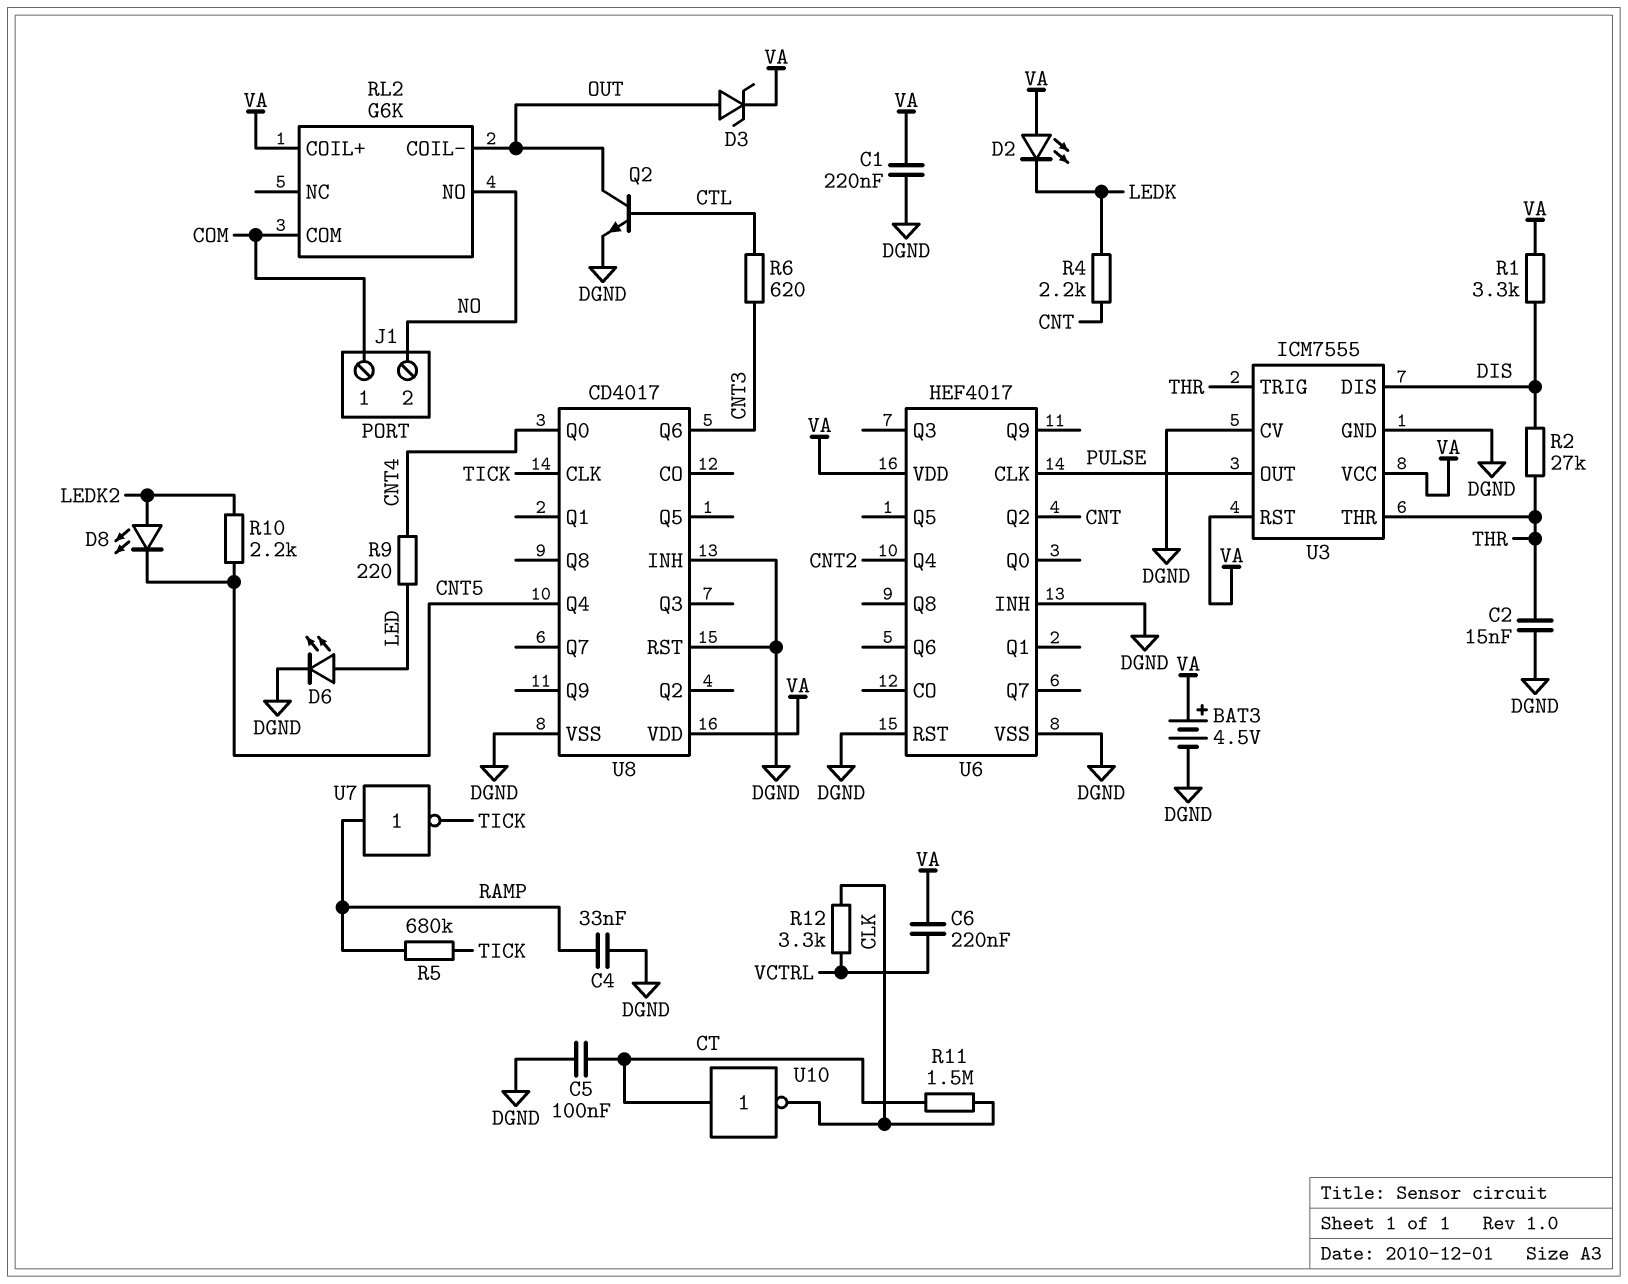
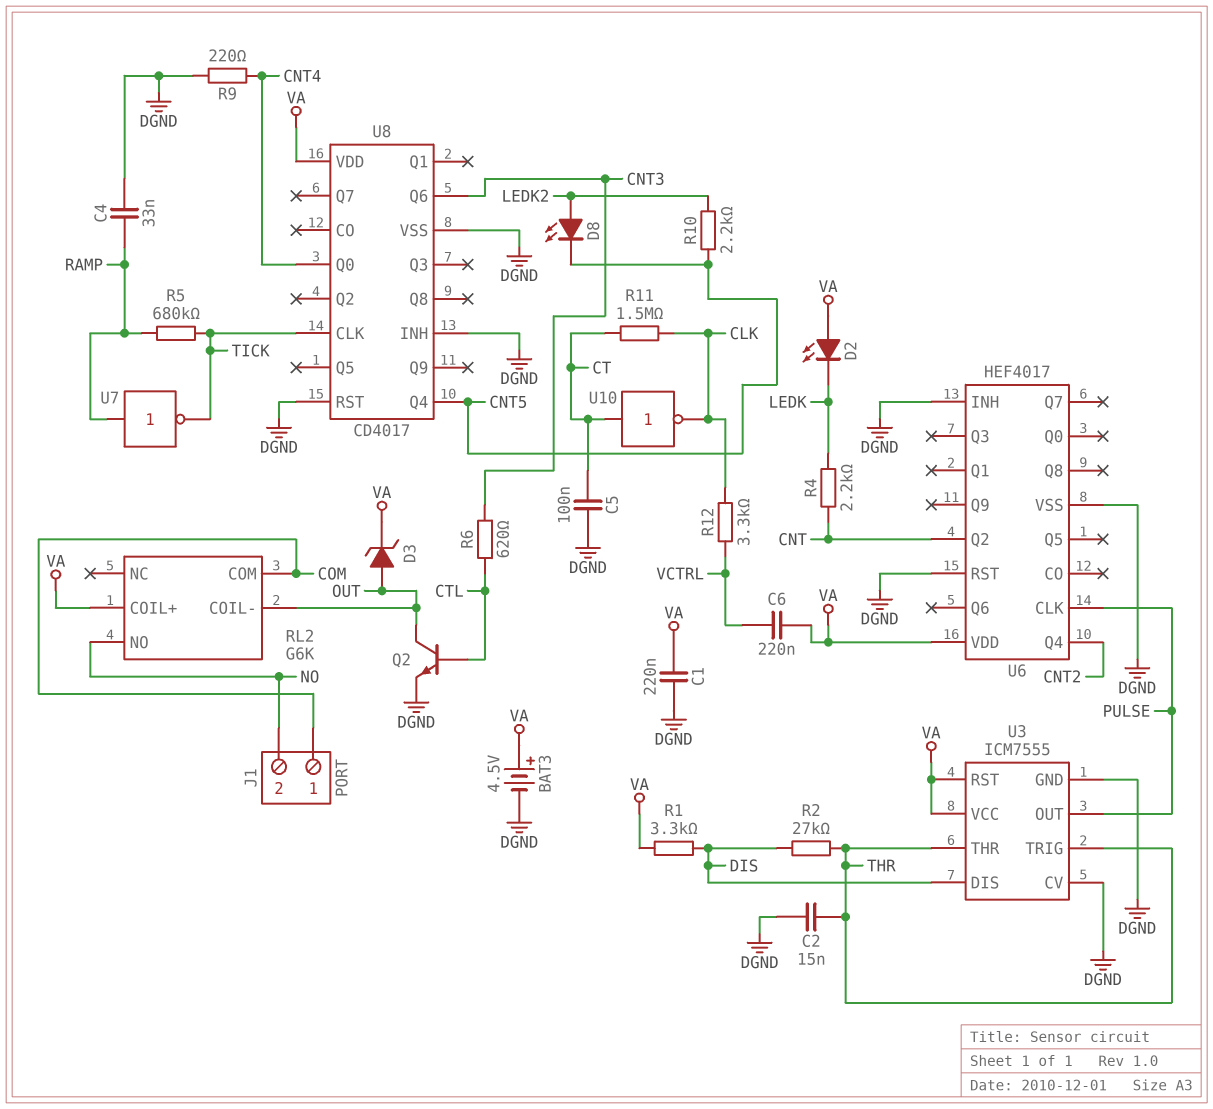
D6: LED (A LED, K DGND) -> none
R9: 220 (CNT4, LED) -> 220 (CNT4, DGND)

